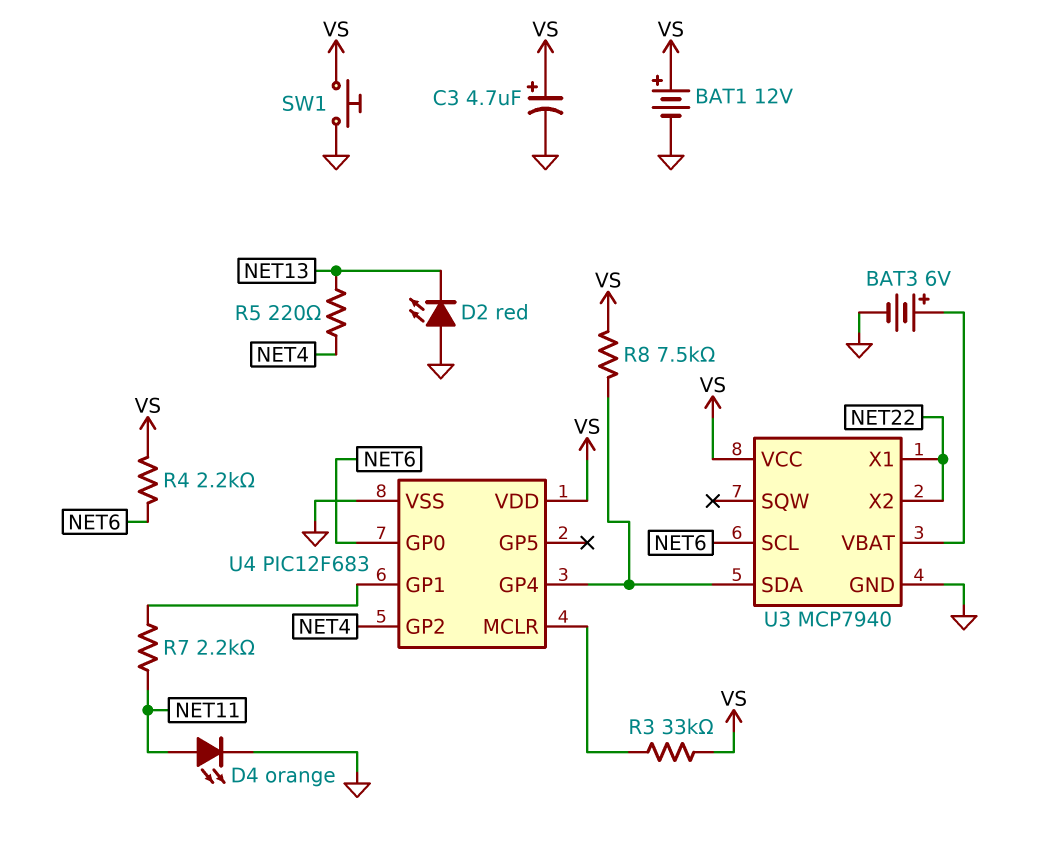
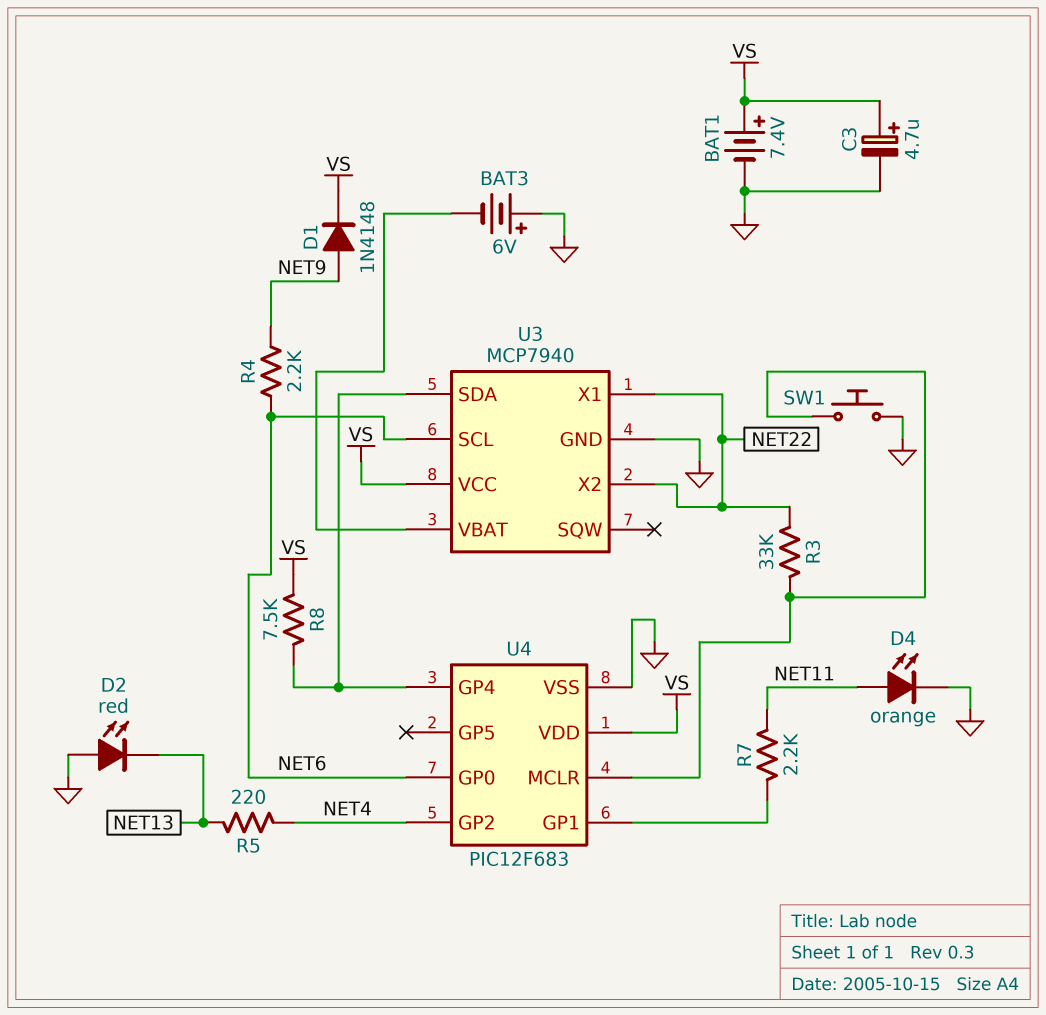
BAT1: 12V (plus VS, minus GND) -> 7.4V (plus VS, minus GND)
BAT3: 6V (plus U3/VBAT, minus GND) -> 6V (plus GND, minus U3/VBAT)
D1: none -> diode 1N4148 (A NET9, K VS)
R3: 33k (U4/MCLR, VS) -> 33k (NET22, U4/MCLR)
R4: 2.2k (NET6, VS) -> 2.2k (NET6, NET9)
SW1: button (GND, VS) -> button (GND, U4/MCLR)

